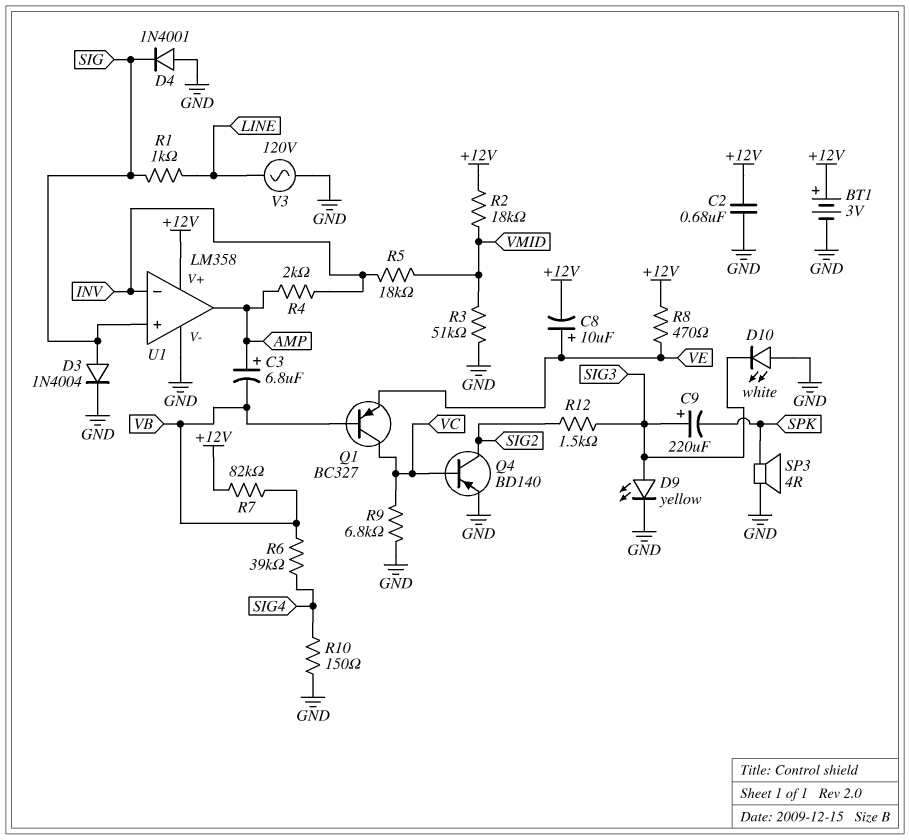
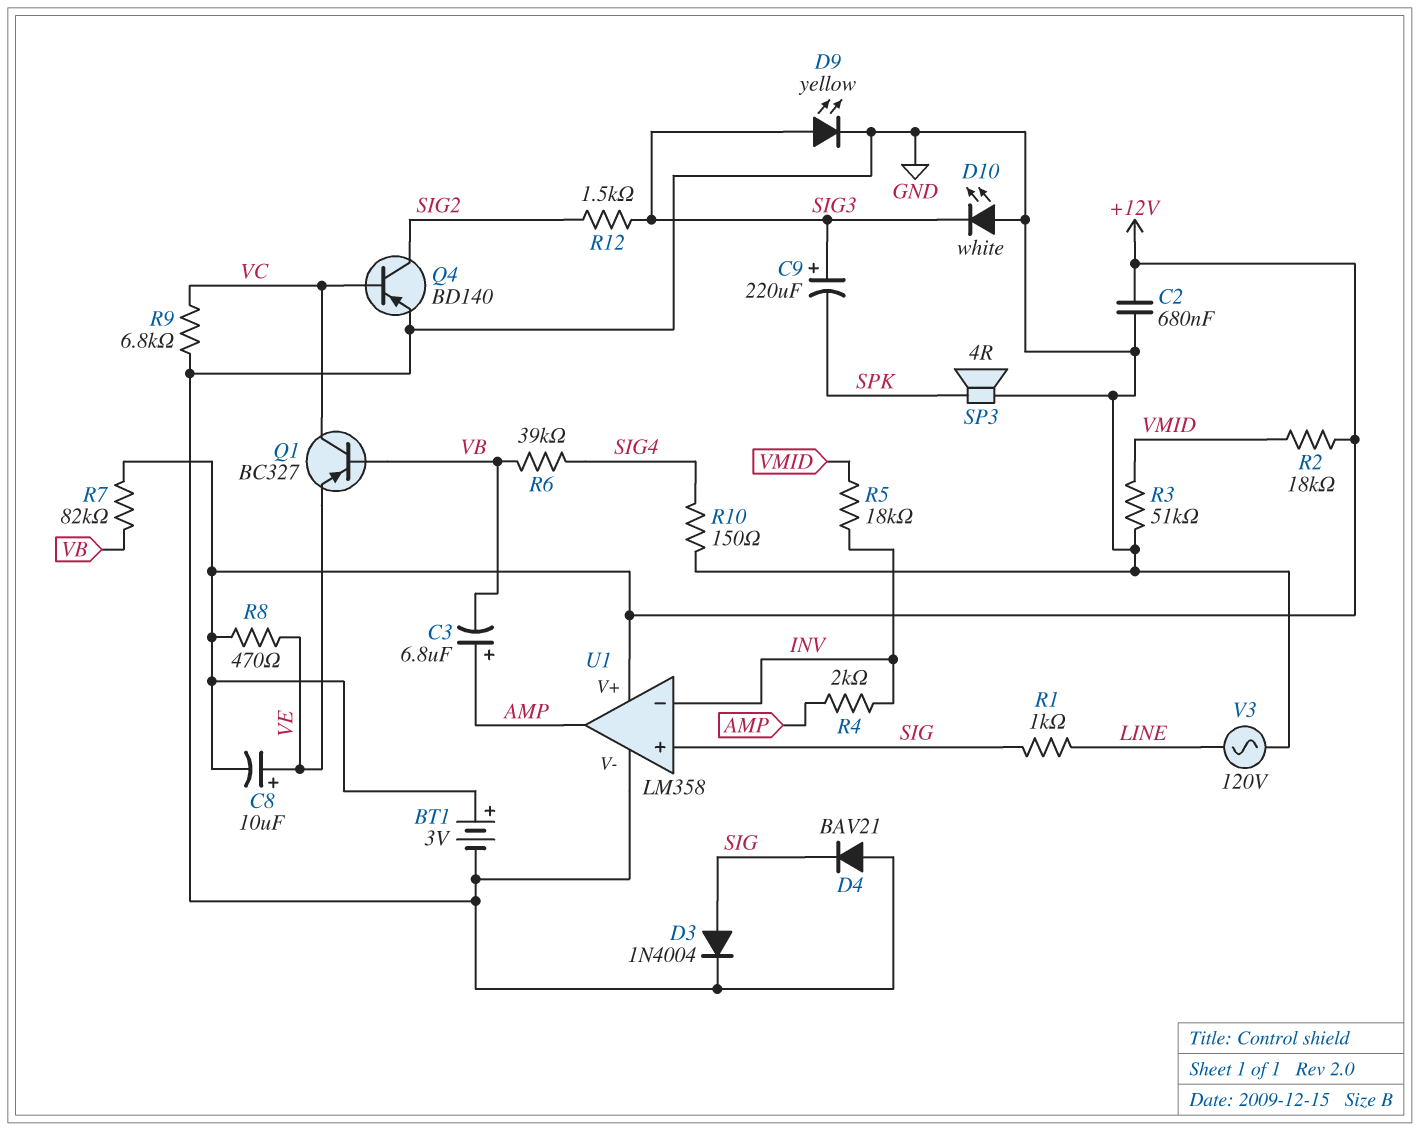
D4: diode 1N4001 (A GND, K SIG) -> diode BAV21 (A GND, K SIG)

